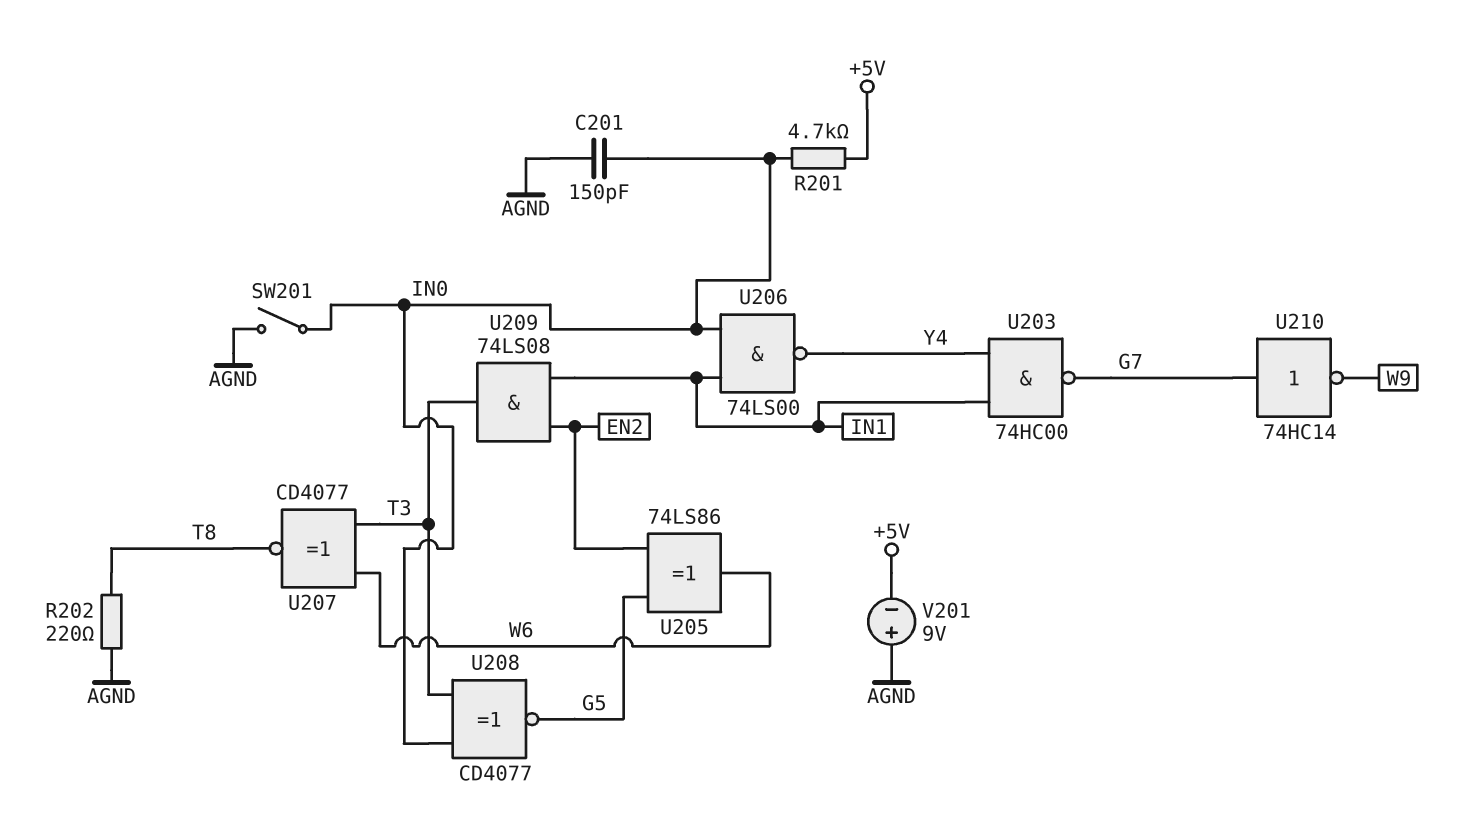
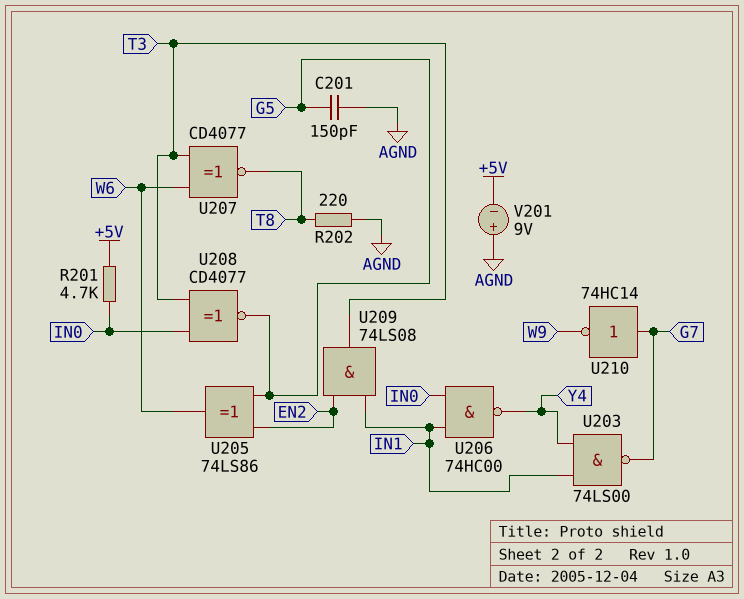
C201: 150pF (AGND, IN0) -> 150pF (AGND, G5)
SW201: switch (AGND, IN0) -> none
U203: NAND 74HC00 (in IN1, in Y4, out G7) -> NAND 74LS00 (in IN1, in Y4, out G7)
U206: NAND 74LS00 (in IN0, in IN1, out Y4) -> NAND 74HC00 (in IN0, in IN1, out Y4)

